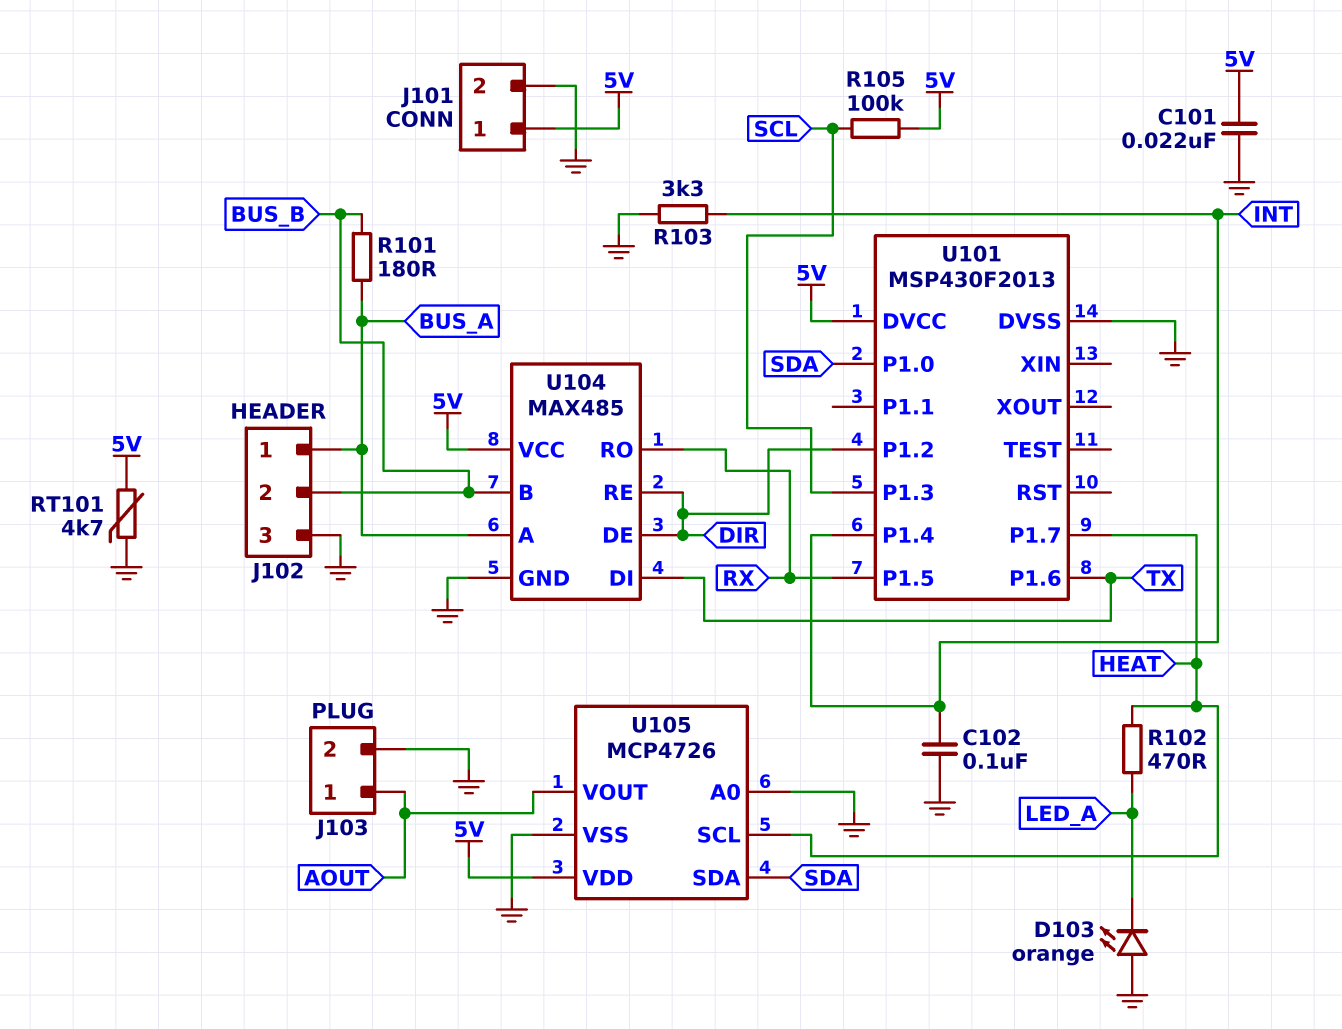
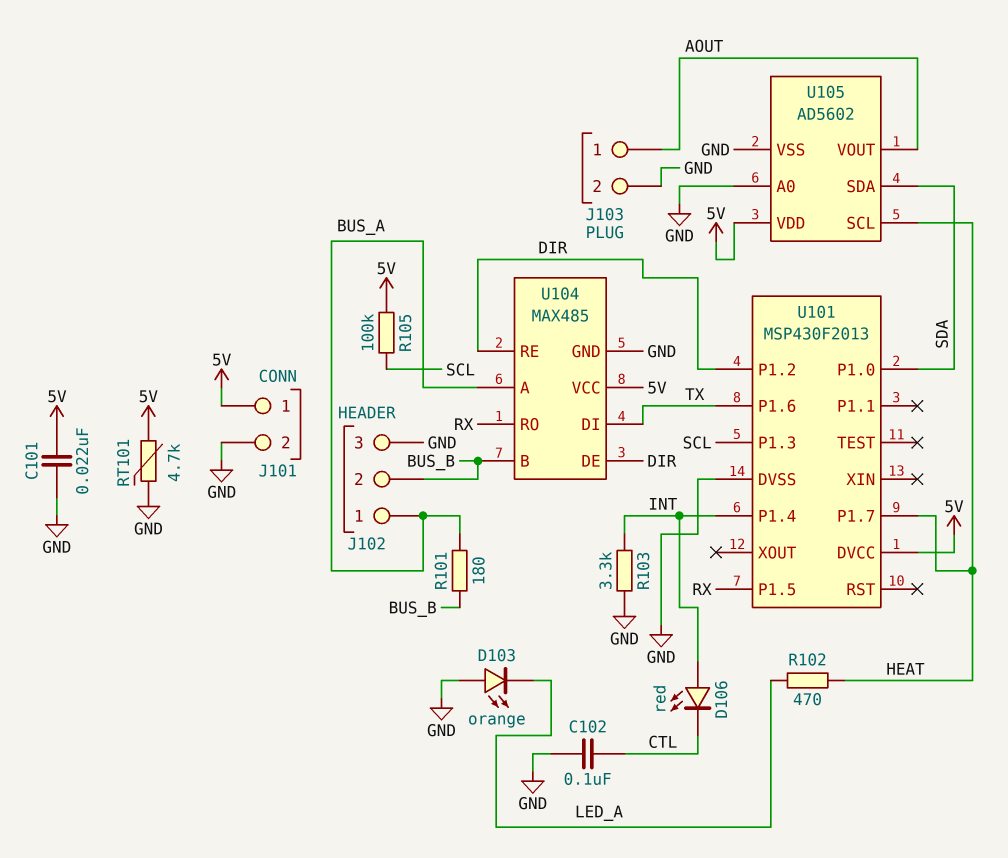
C102: 100nF (GND, INT) -> 100nF (CTL, GND)
D106: none -> LED red (A INT, K CTL)
U105: MCP4726 -> AD5602

